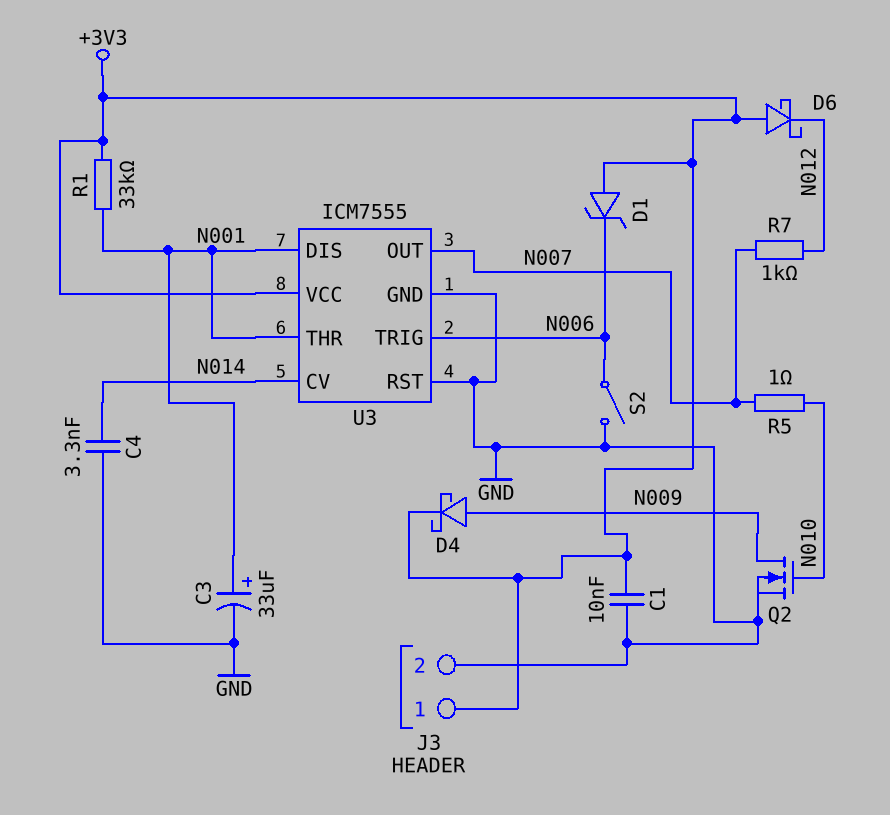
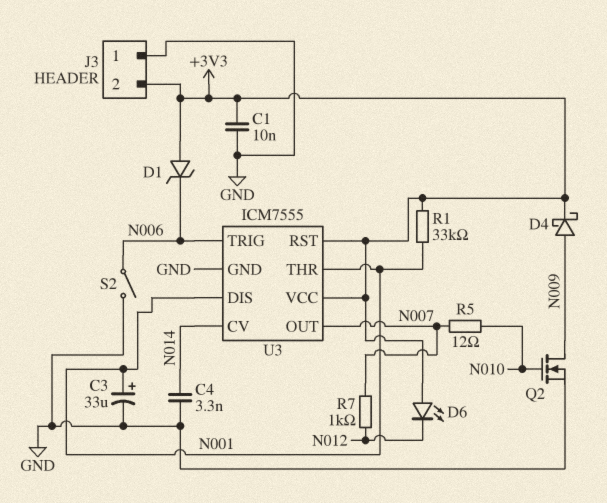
D6: schottky (A +3V3, K N012) -> LED (A +3V3, K N012)
J3 pin 1: +3V3 -> GND
J3 pin 2: GND -> +3V3
R5: 1 (N007, N010) -> 12 (N007, N010)
U3 pin RST: GND -> +3V3

